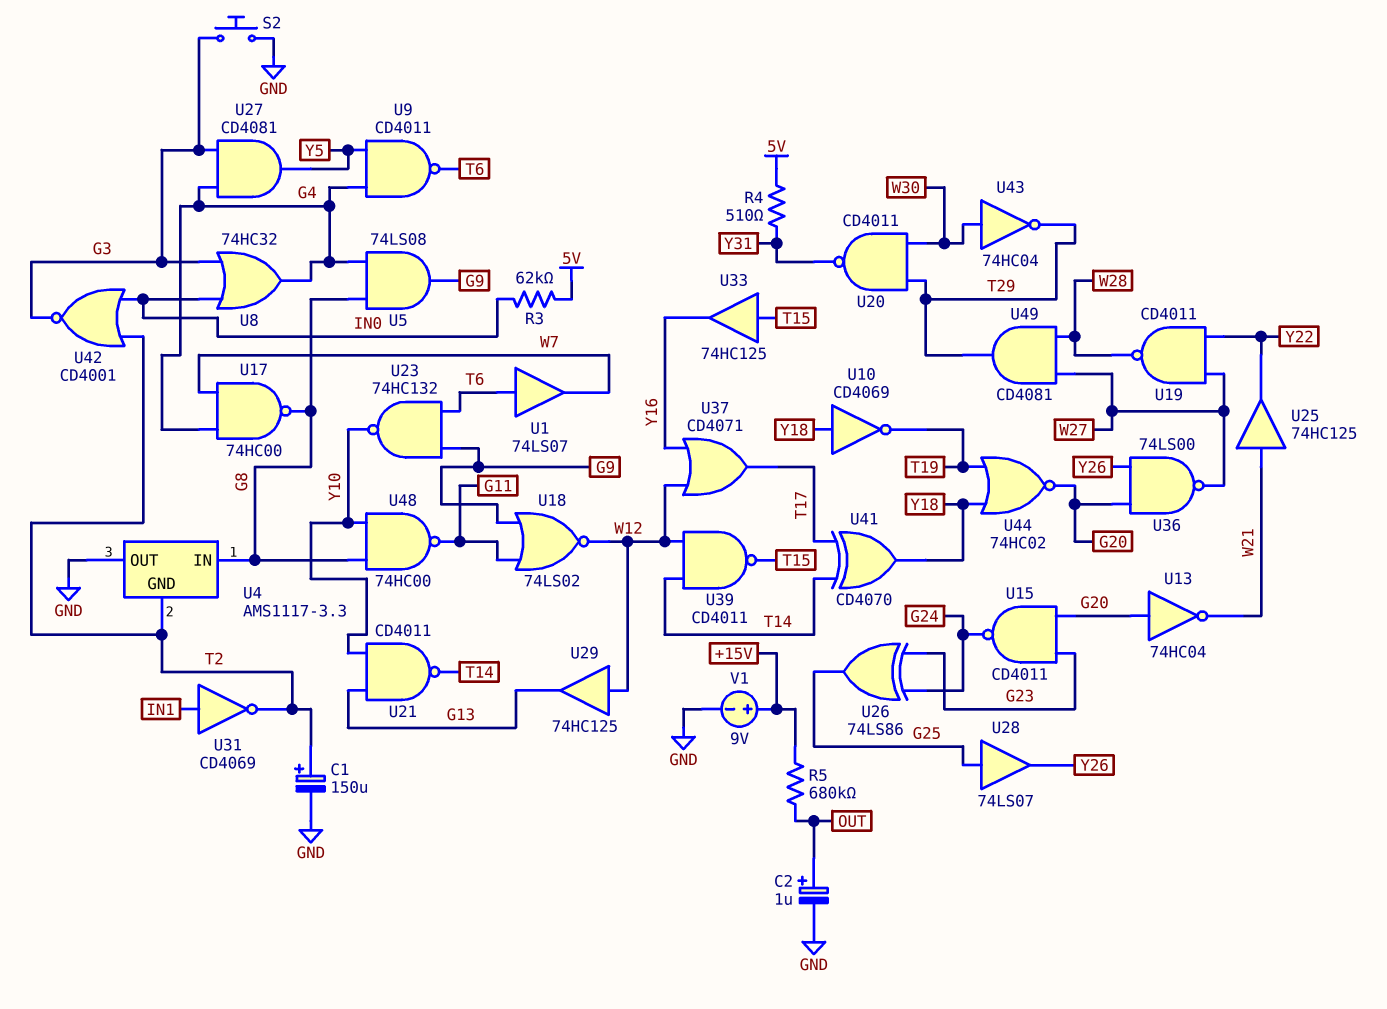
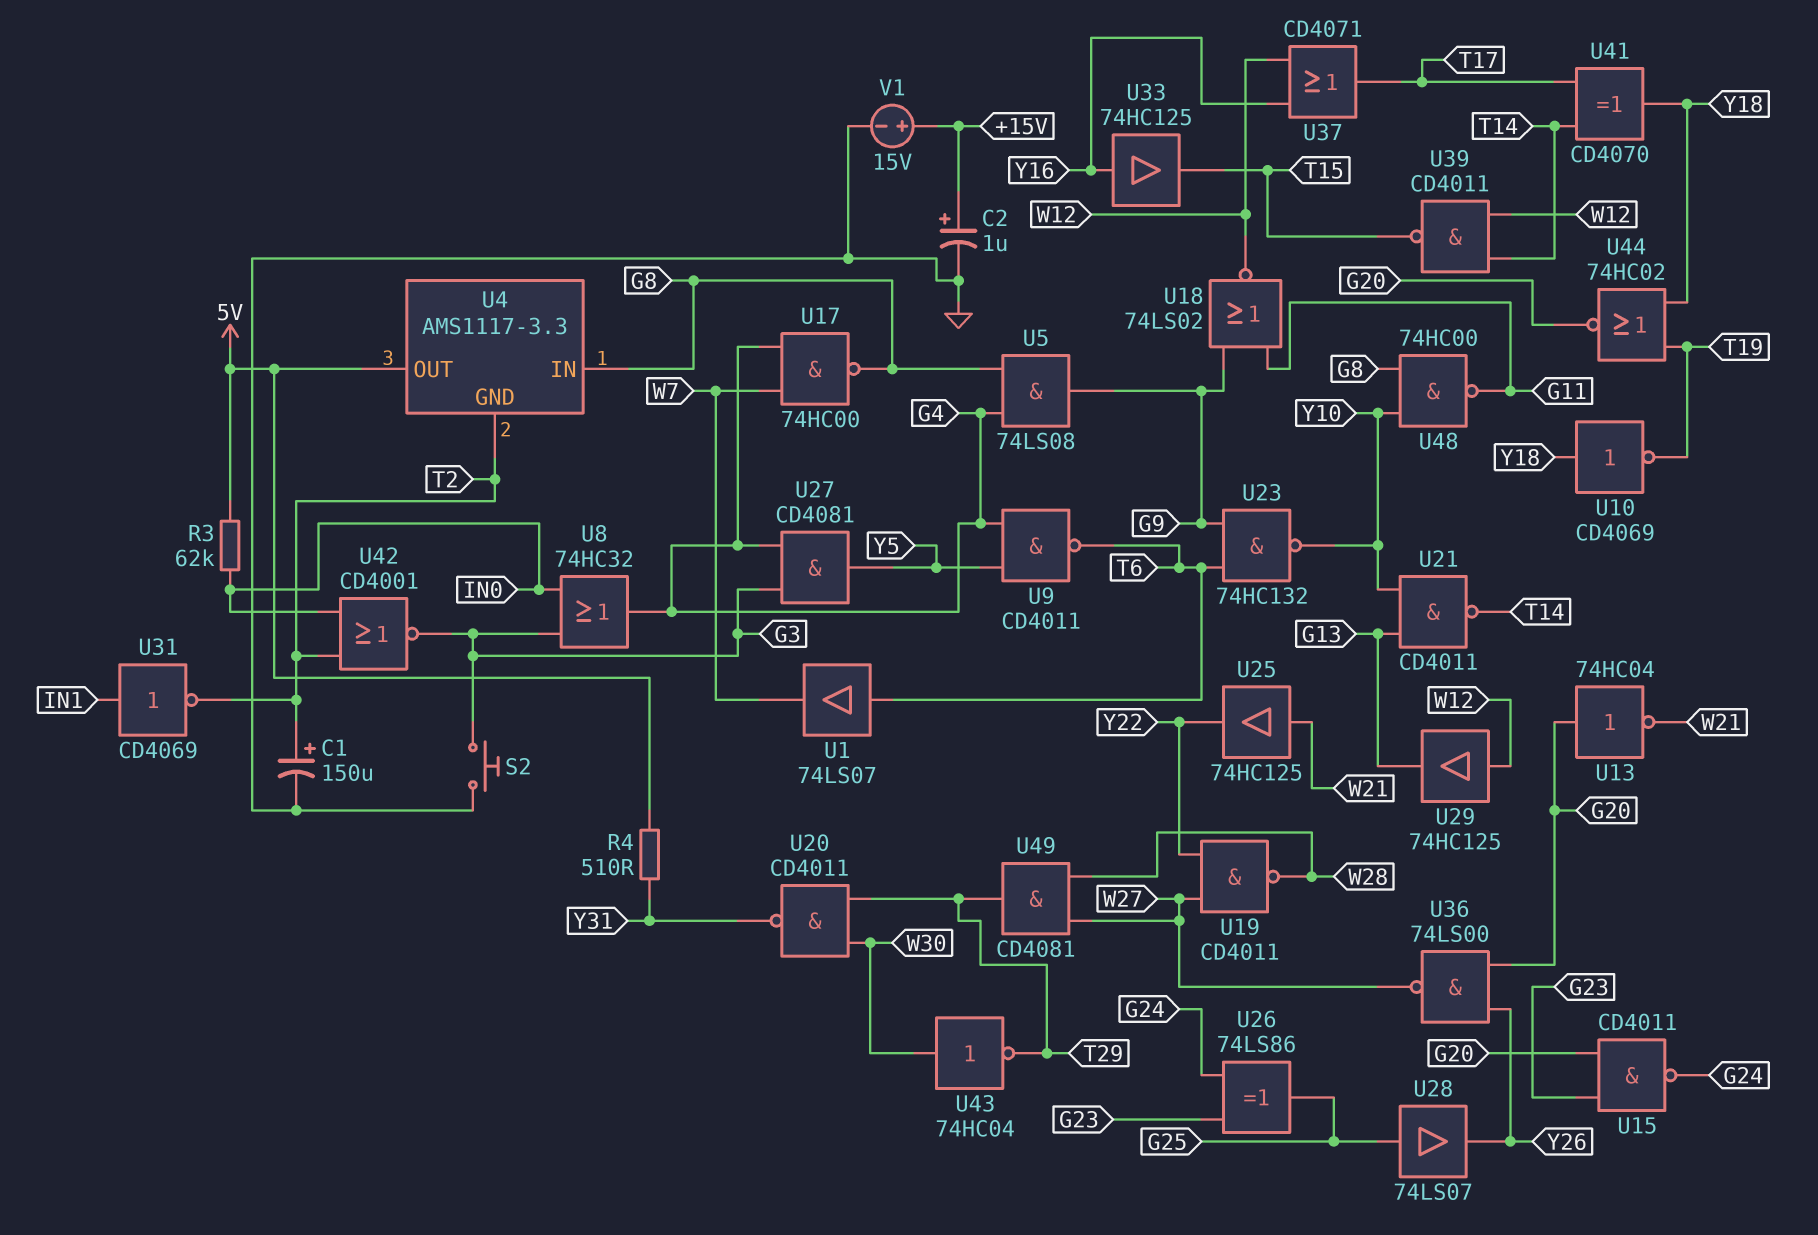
C2: 1uF (plus OUT, minus GND) -> 1uF (plus +15V, minus GND)
R5: 680k (+15V, OUT) -> none
U4 pin OUT: GND -> 5V
U33: buffer 74HC125 (in T15, out Y16) -> buffer 74HC125 (in Y16, out T15)
V1: 9V (plus +15V, minus GND) -> 15V (plus +15V, minus GND)

